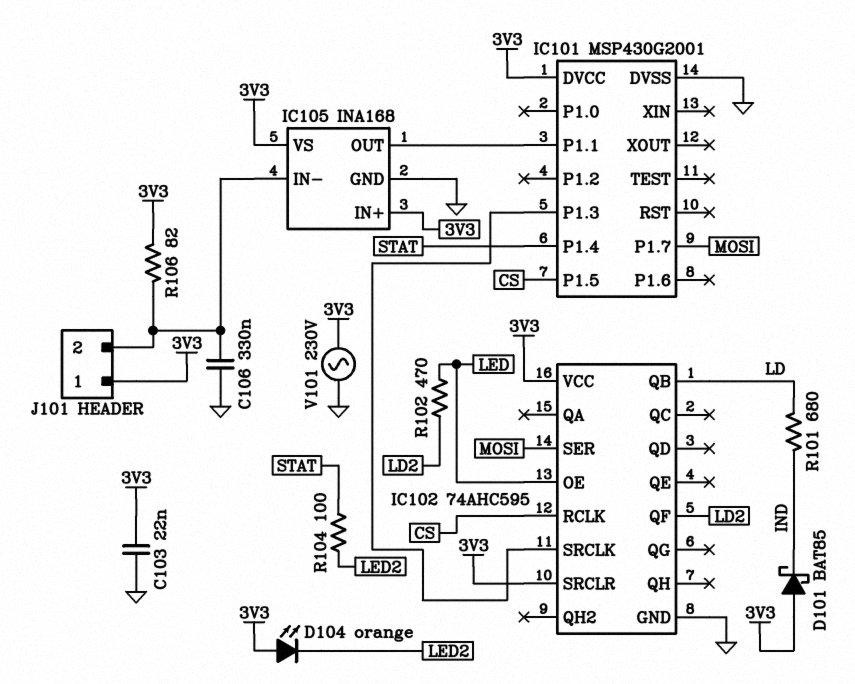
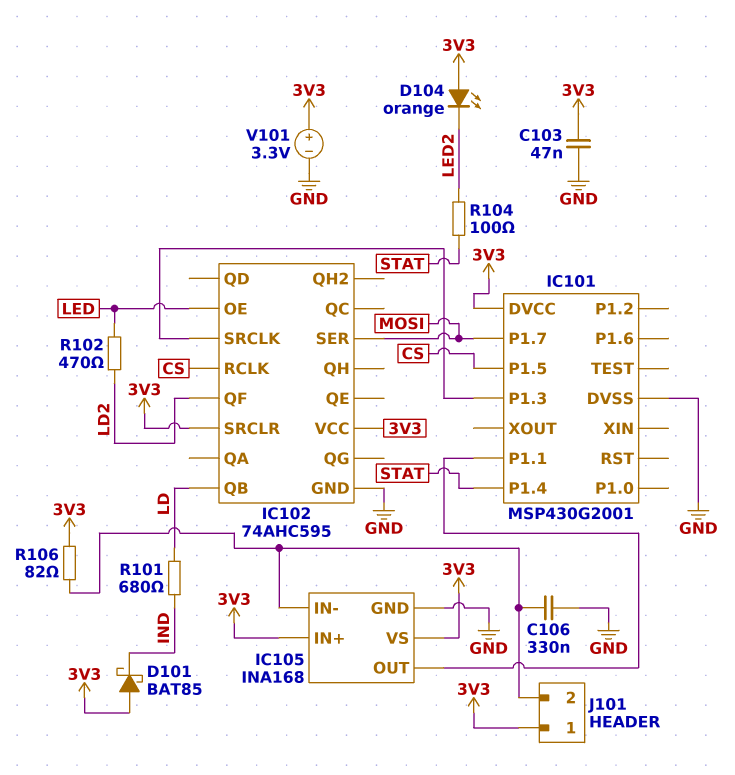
C103: 22nF (3V3, GND) -> 47nF (3V3, GND)
V101: AC 230V (3V3, GND) -> 3.3V (plus 3V3, minus GND)

